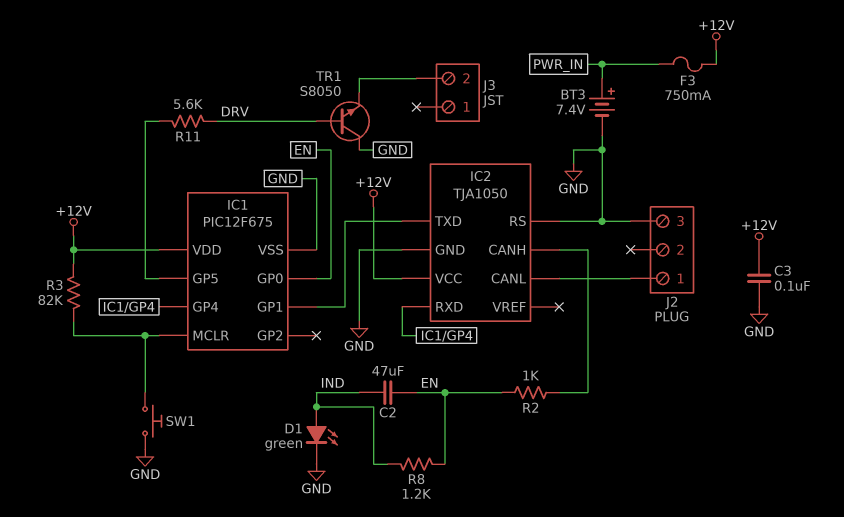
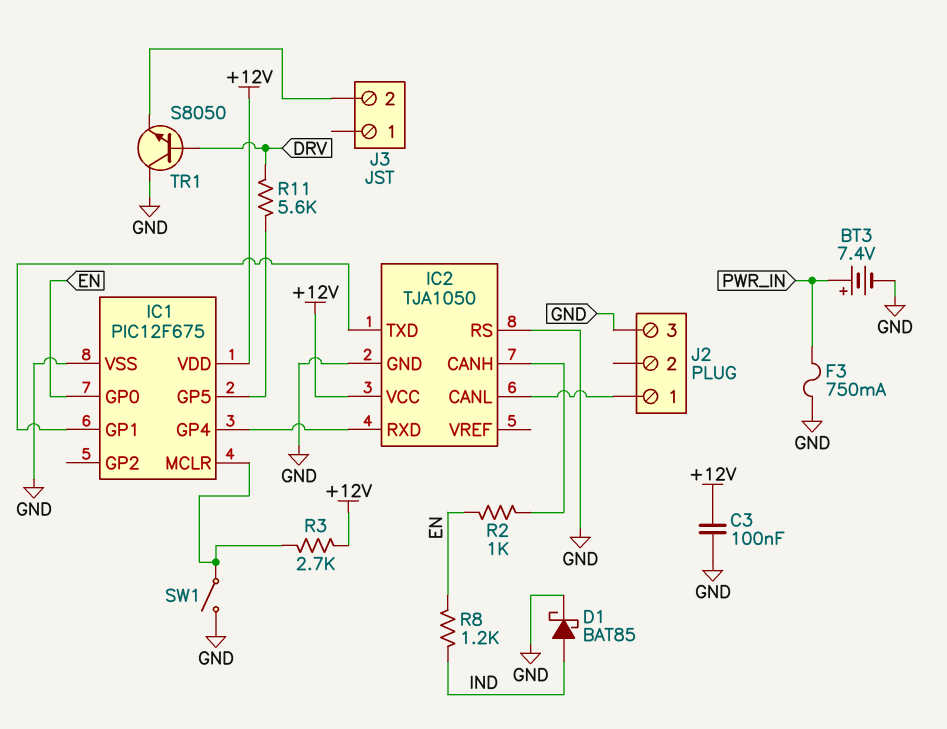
C2: 47uF (EN, IND) -> none
D1: LED green (A IND, K GND) -> schottky BAT85 (A IND, K GND)
F3: 750mA (+12V, PWR_IN) -> 750mA (GND, PWR_IN)
R3: 82k (+12V, IC1/MCLR) -> 2.7k (+12V, IC1/MCLR)
SW1: button (GND, IC1/MCLR) -> switch (GND, IC1/MCLR)

